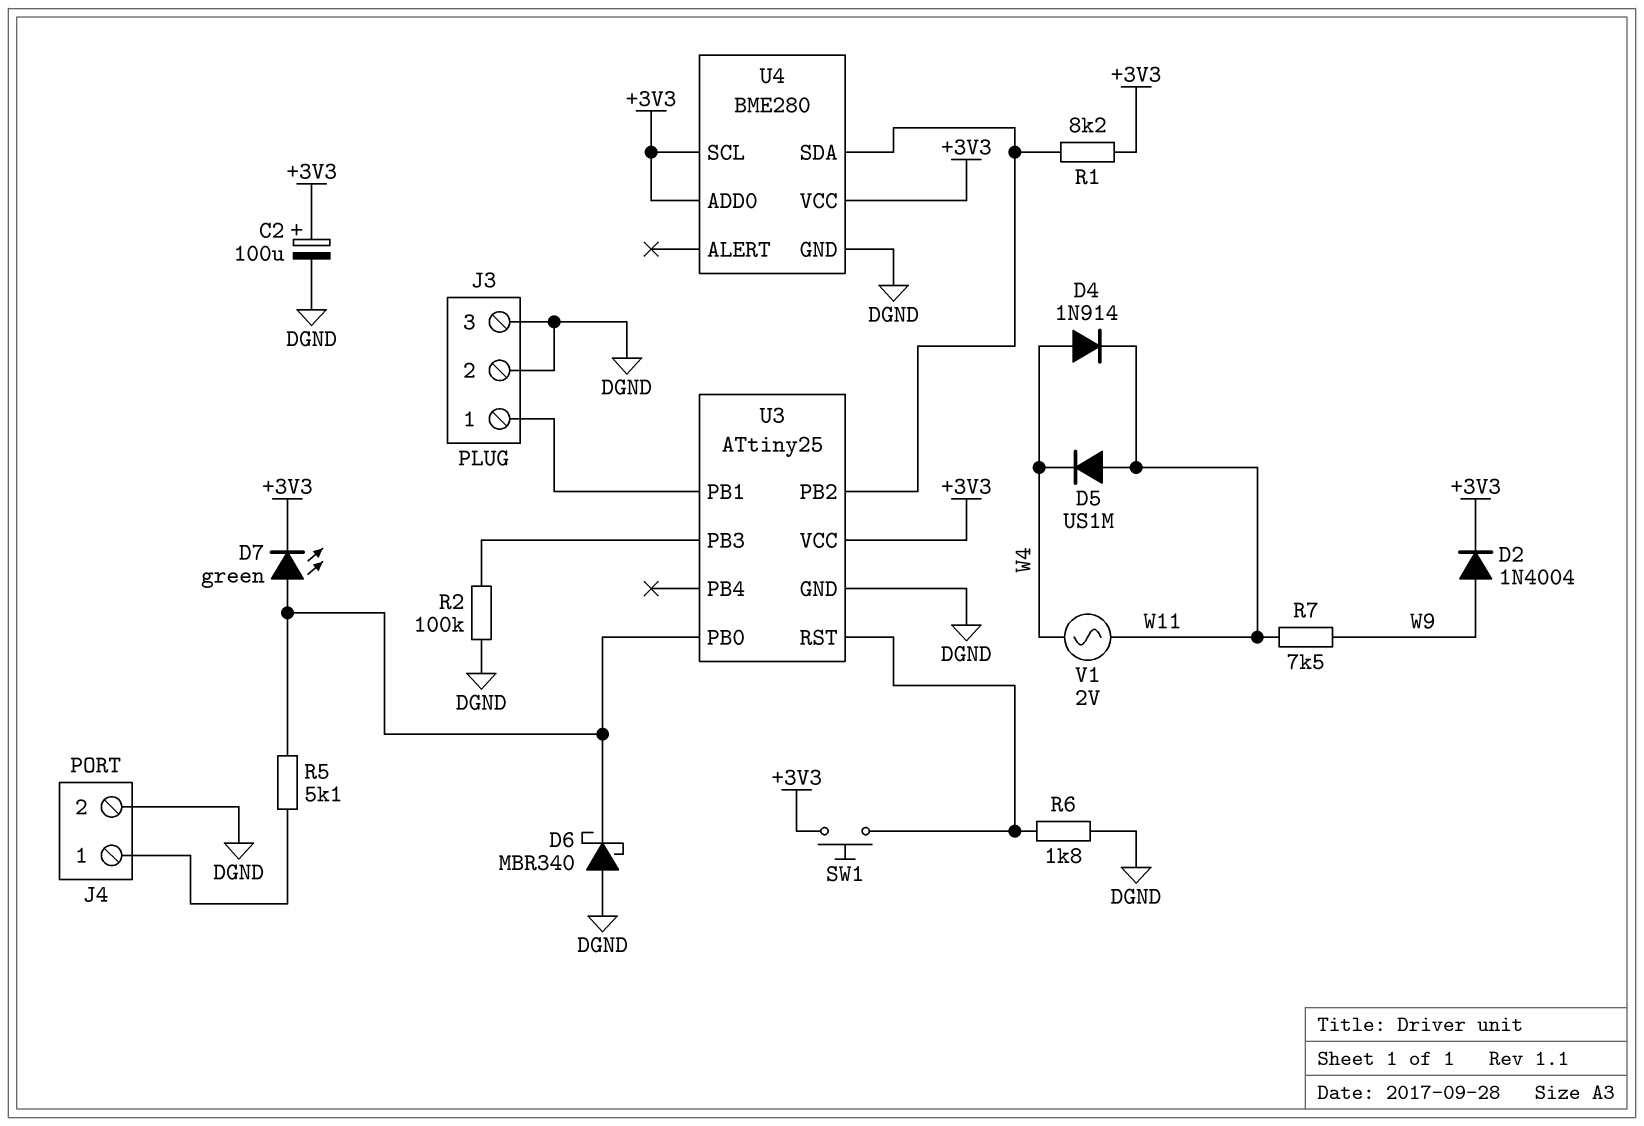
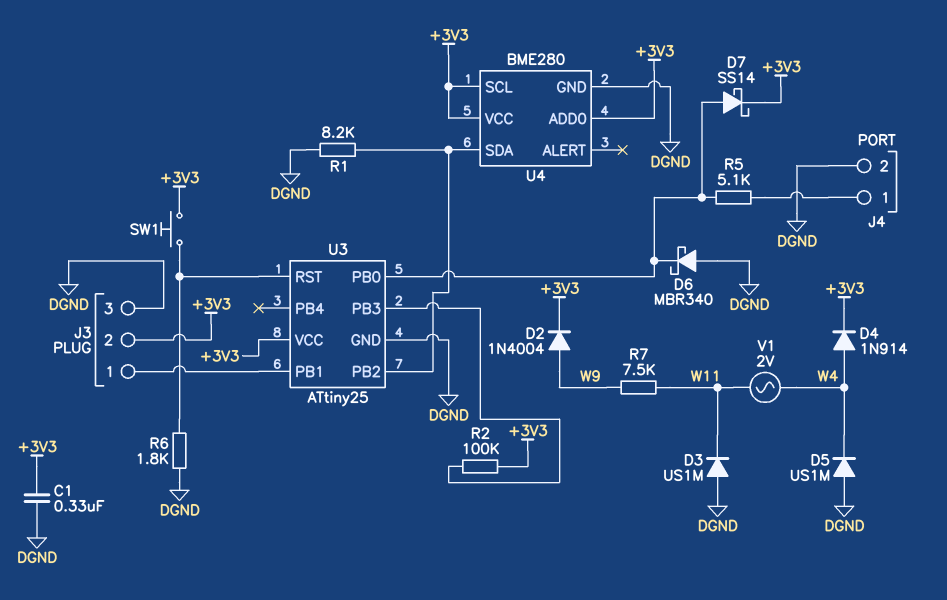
C1: none -> 330nF (+3V3, DGND)
C2: 100uF (plus +3V3, minus DGND) -> none
D3: none -> diode US1M (A DGND, K W11)
D4: diode 1N914 (A W4, K W11) -> diode 1N914 (A W4, K +3V3)
D5: diode US1M (A W11, K W4) -> diode US1M (A DGND, K W4)
D7: LED green (A U3/PB0, K +3V3) -> schottky SS14 (A U3/PB0, K +3V3)
J3 pin 2: DGND -> +3V3
R1: 8.2k (+3V3, U3/PB2) -> 8.2k (DGND, U3/PB2)
R2: 100k (DGND, U3/PB3) -> 100k (+3V3, U3/PB3)

